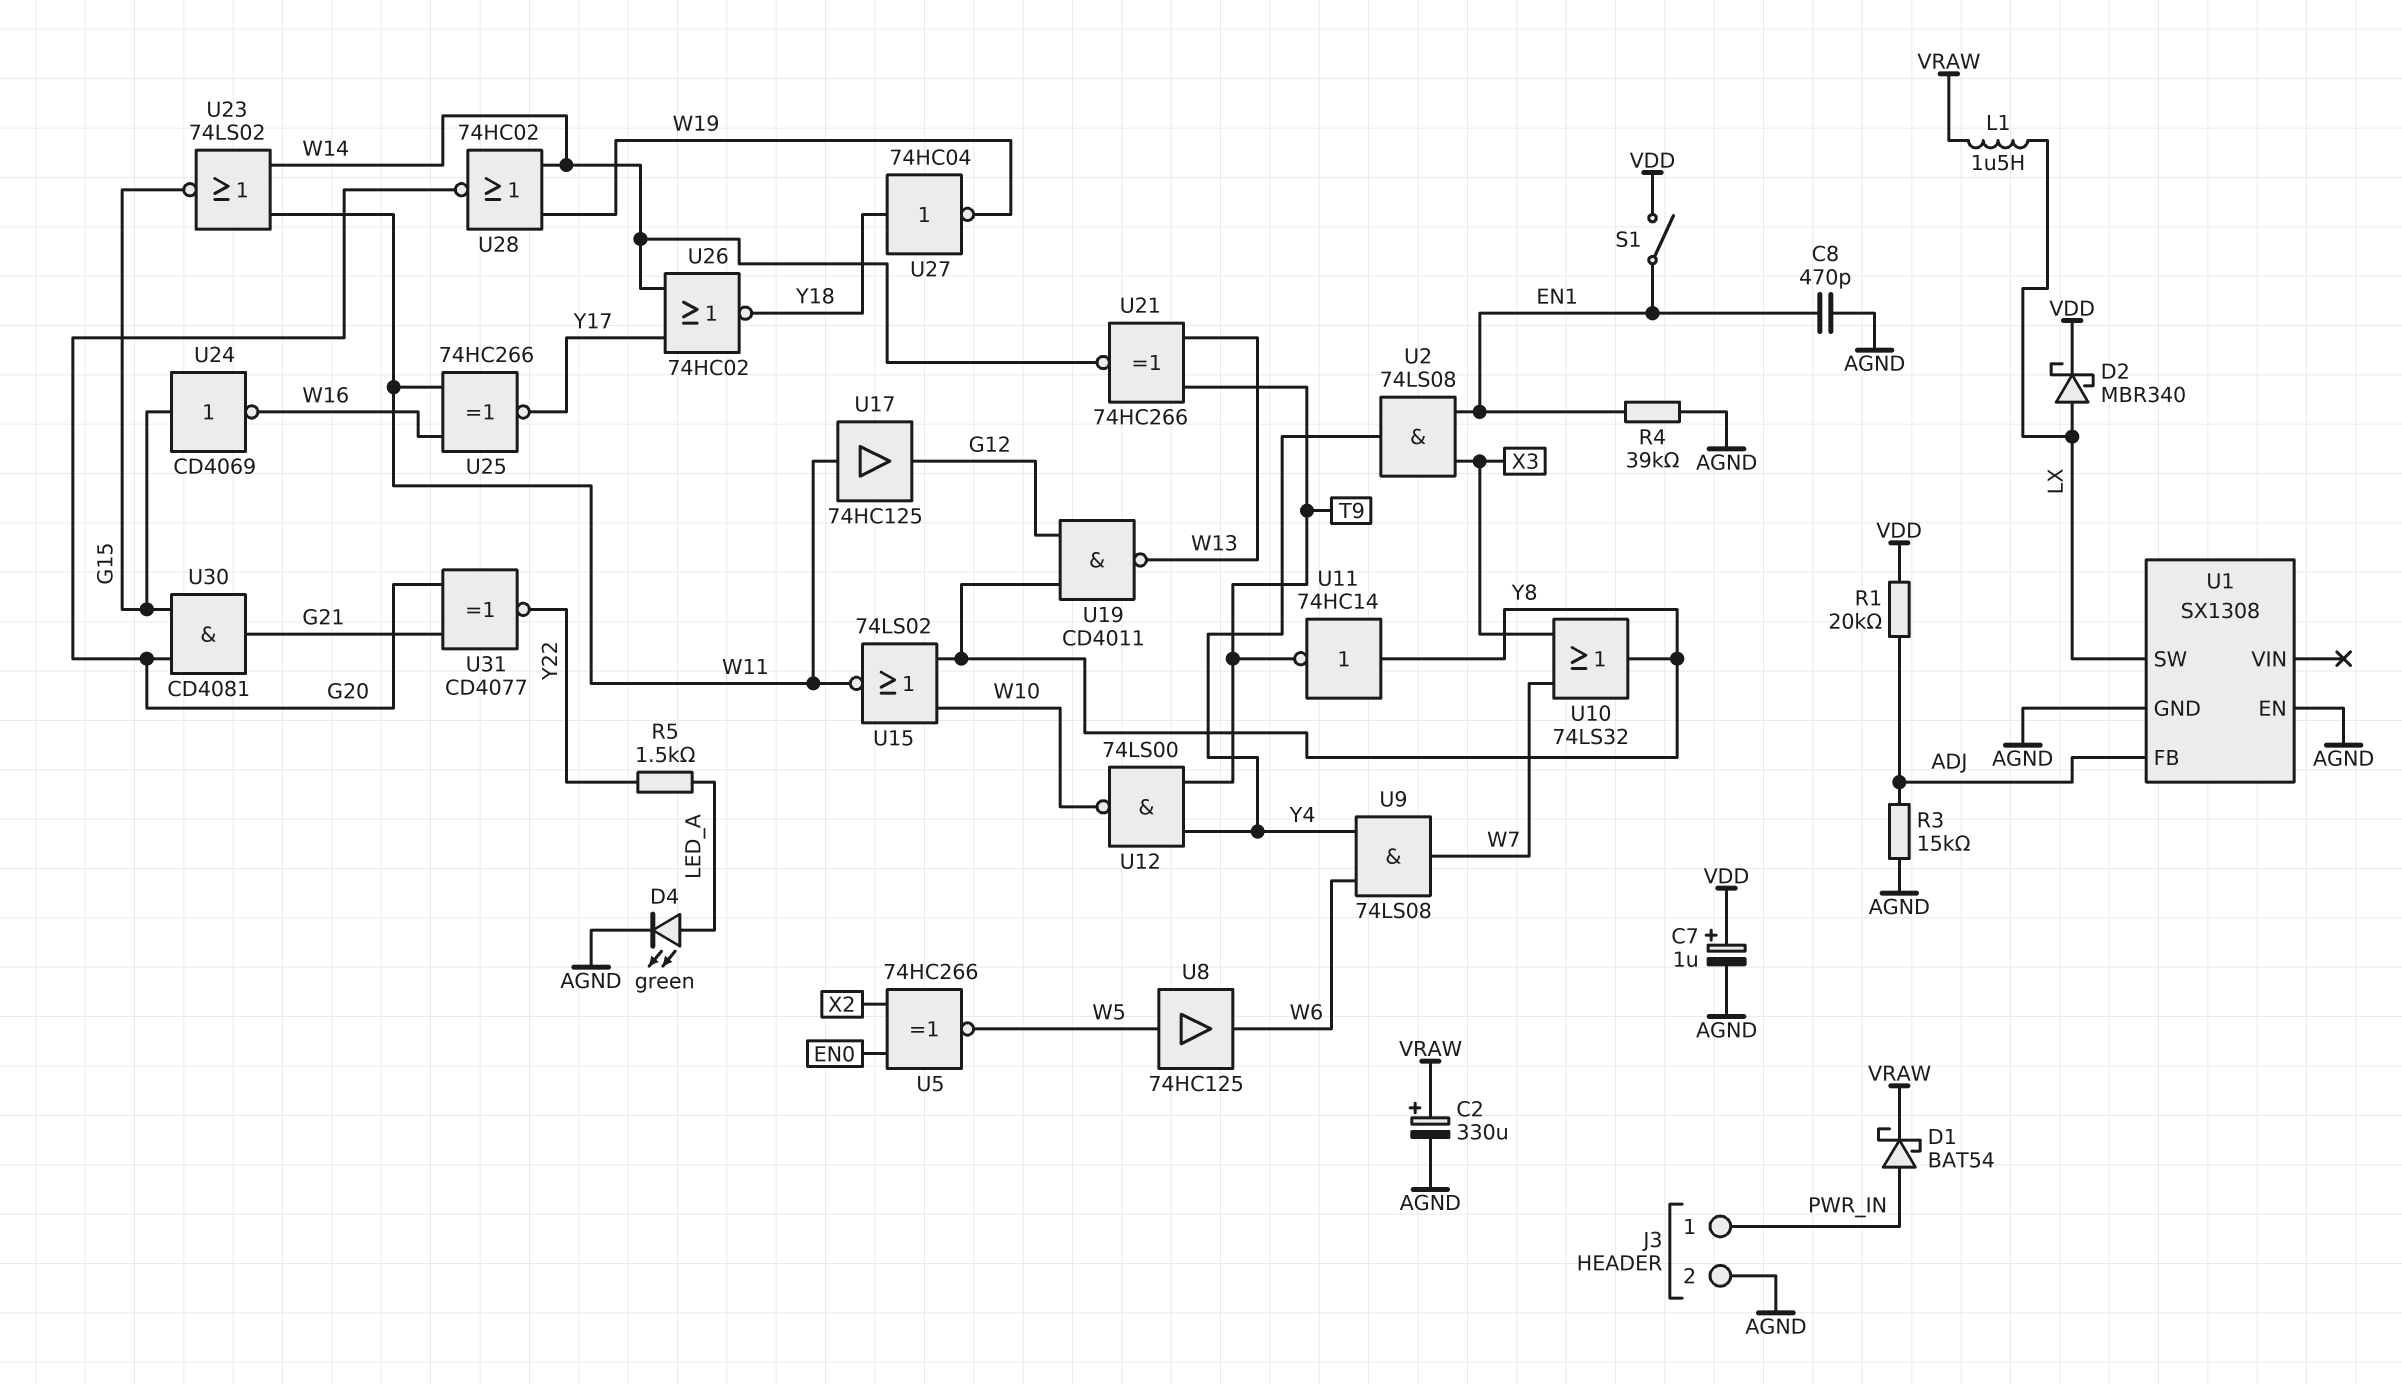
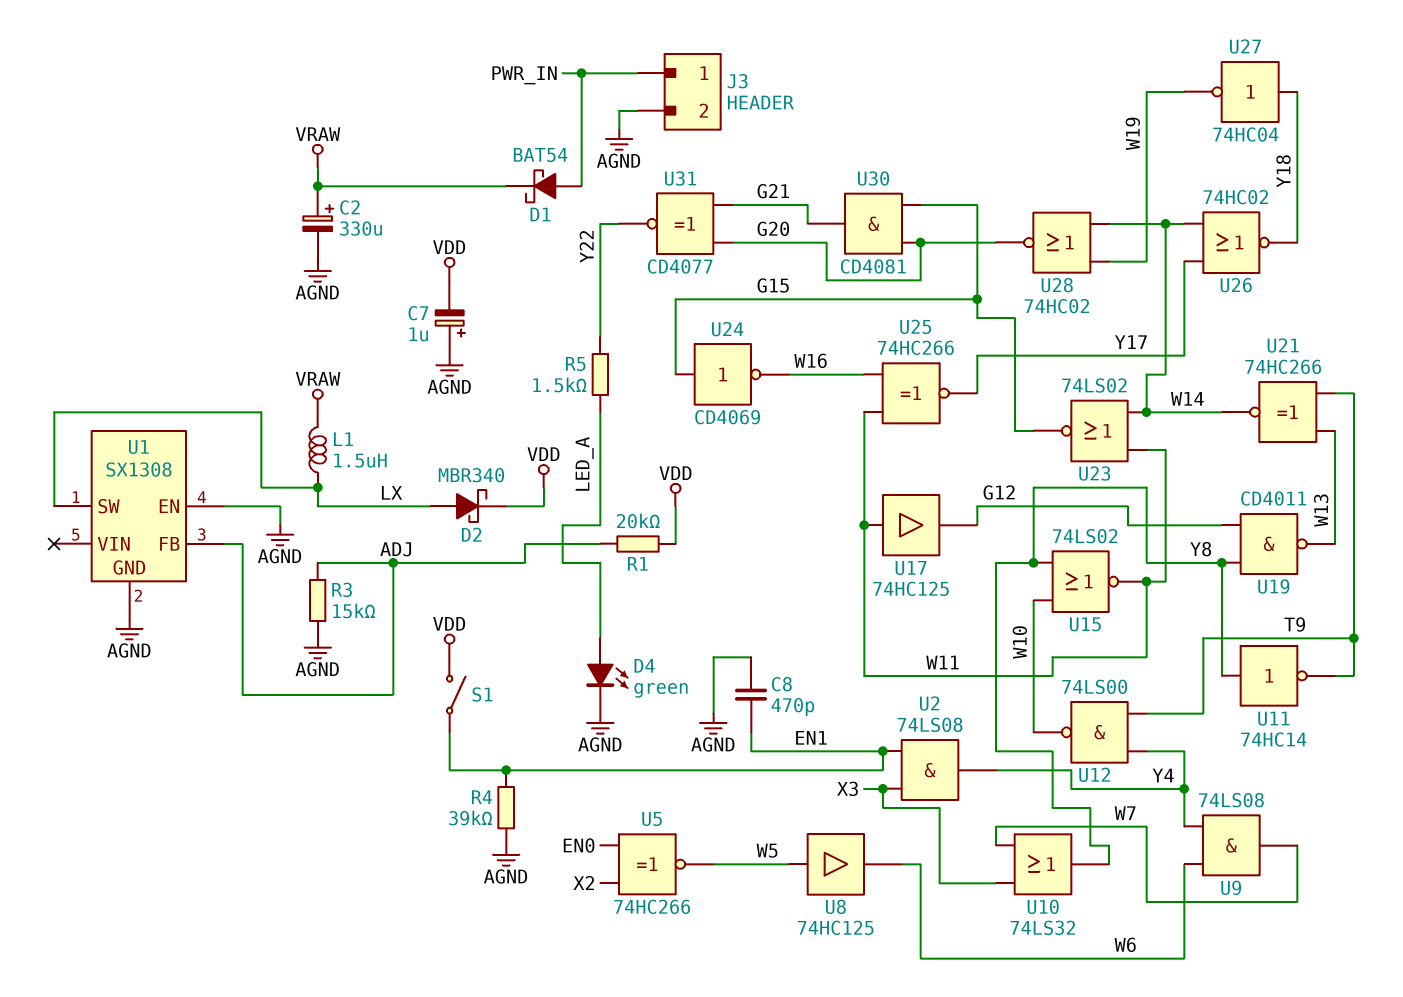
C7: 1uF (plus VDD, minus AGND) -> 1uF (plus AGND, minus VDD)

